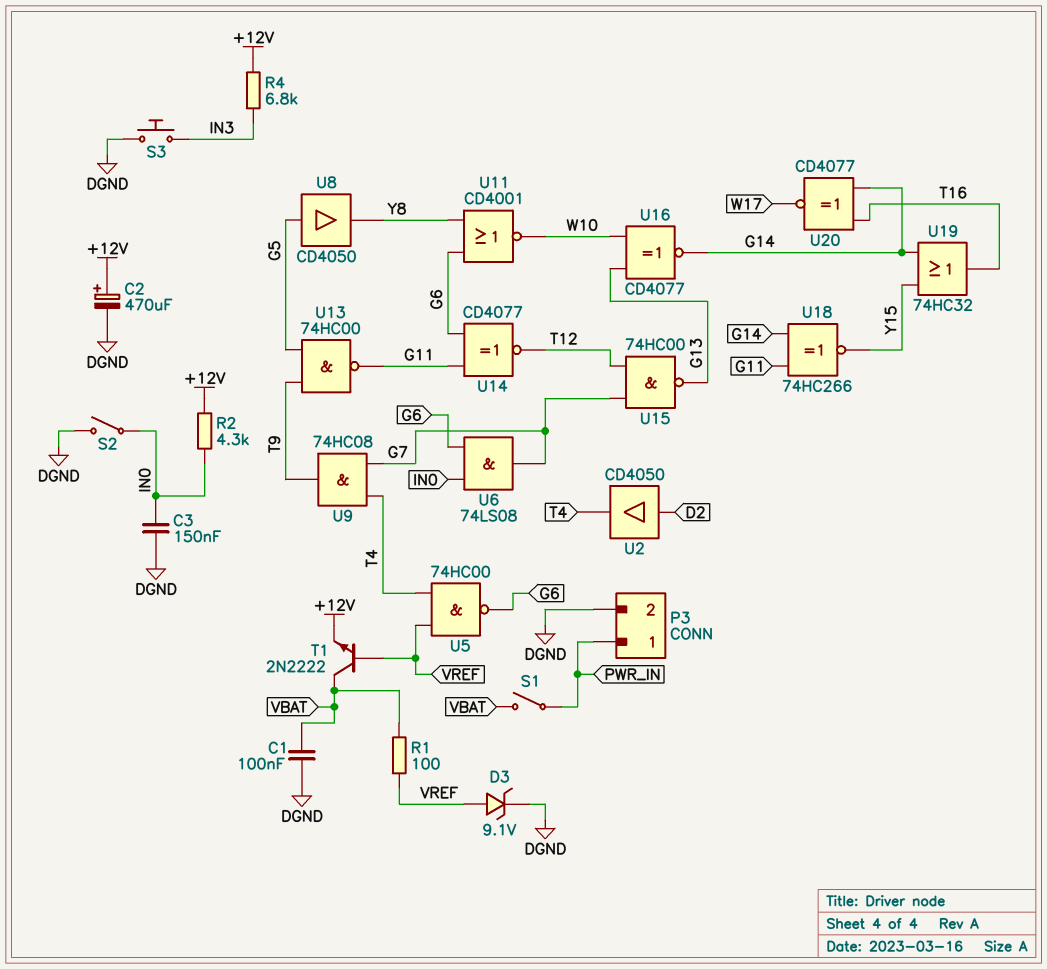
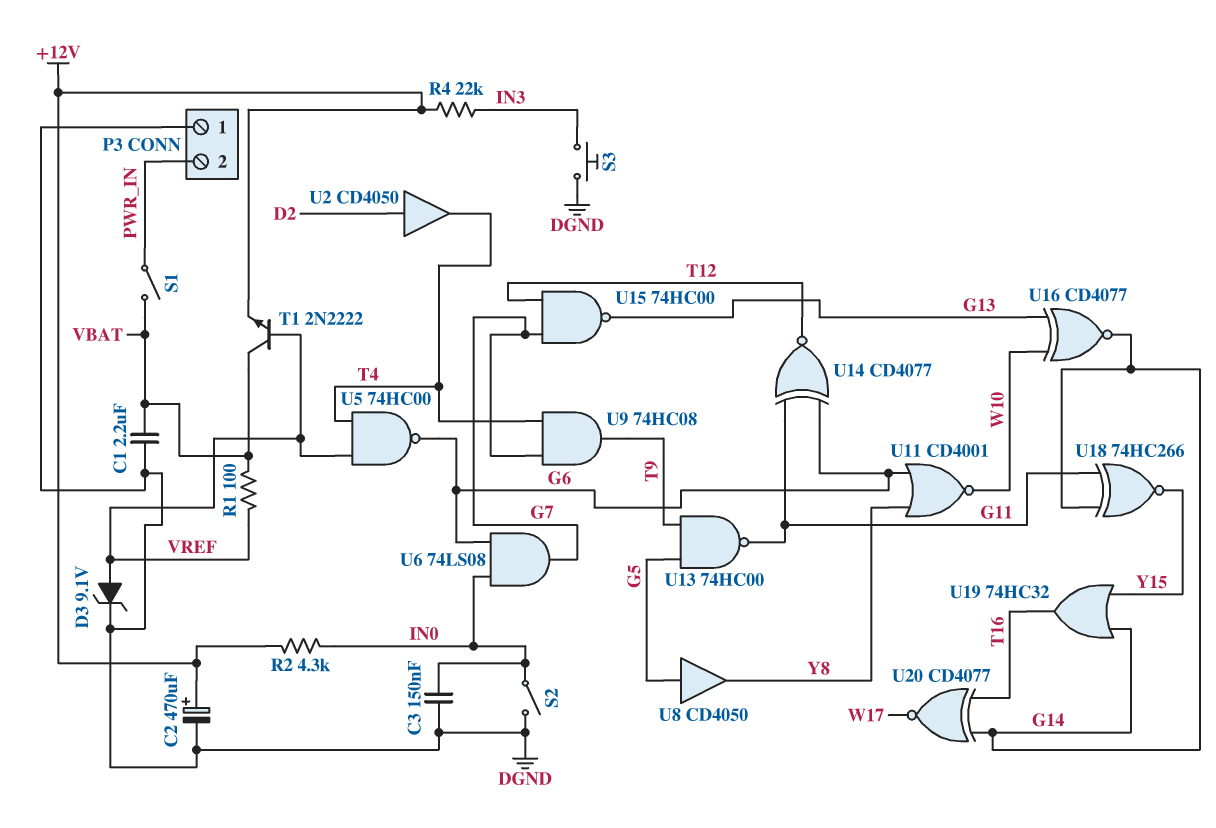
C1: 100nF (DGND, VBAT) -> 2.2uF (DGND, VBAT)
P3 pin 1: PWR_IN -> DGND
P3 pin 2: DGND -> PWR_IN
R4: 6.8k (+12V, IN3) -> 22k (+12V, IN3)

